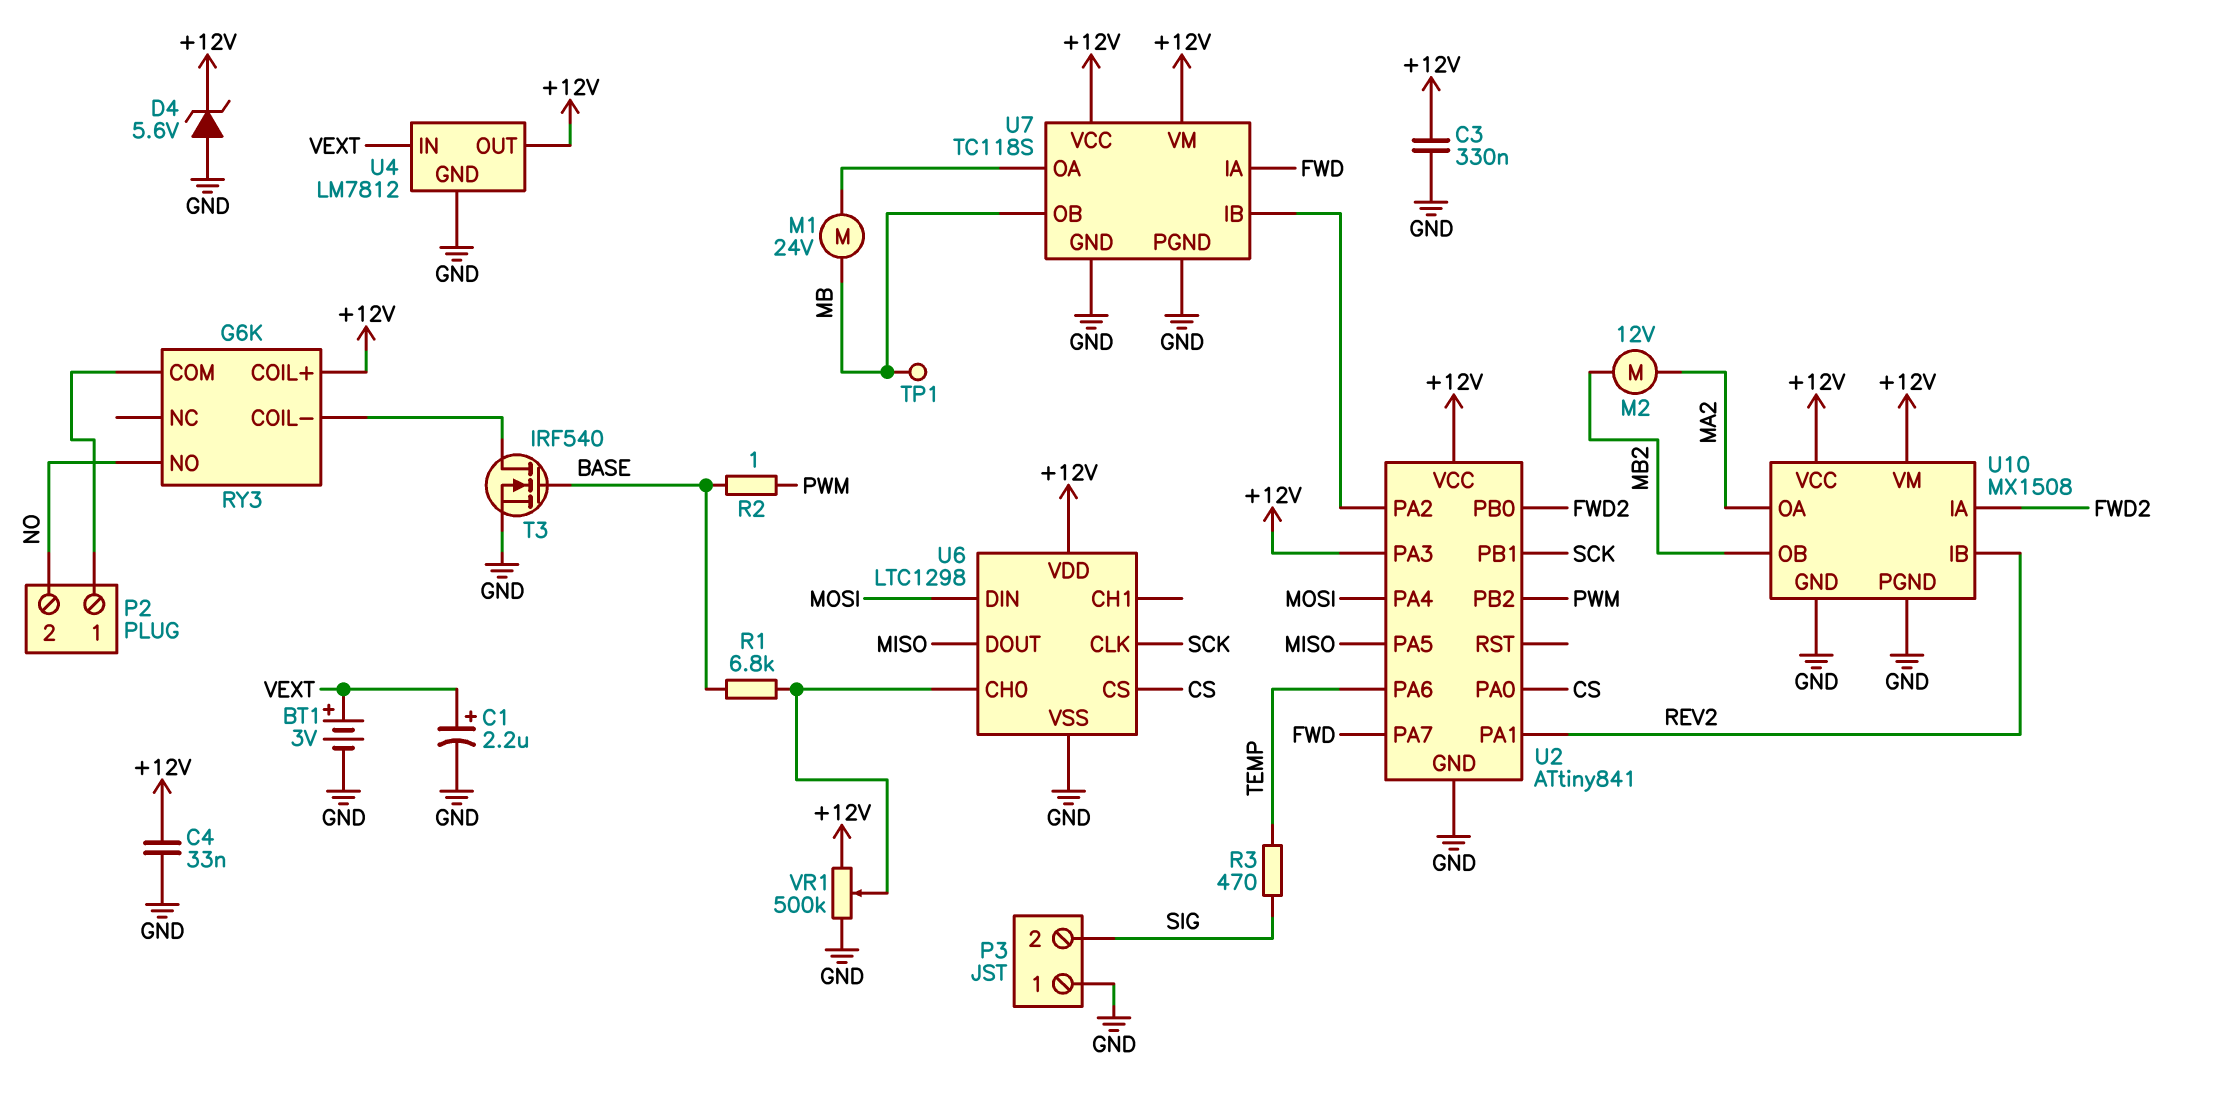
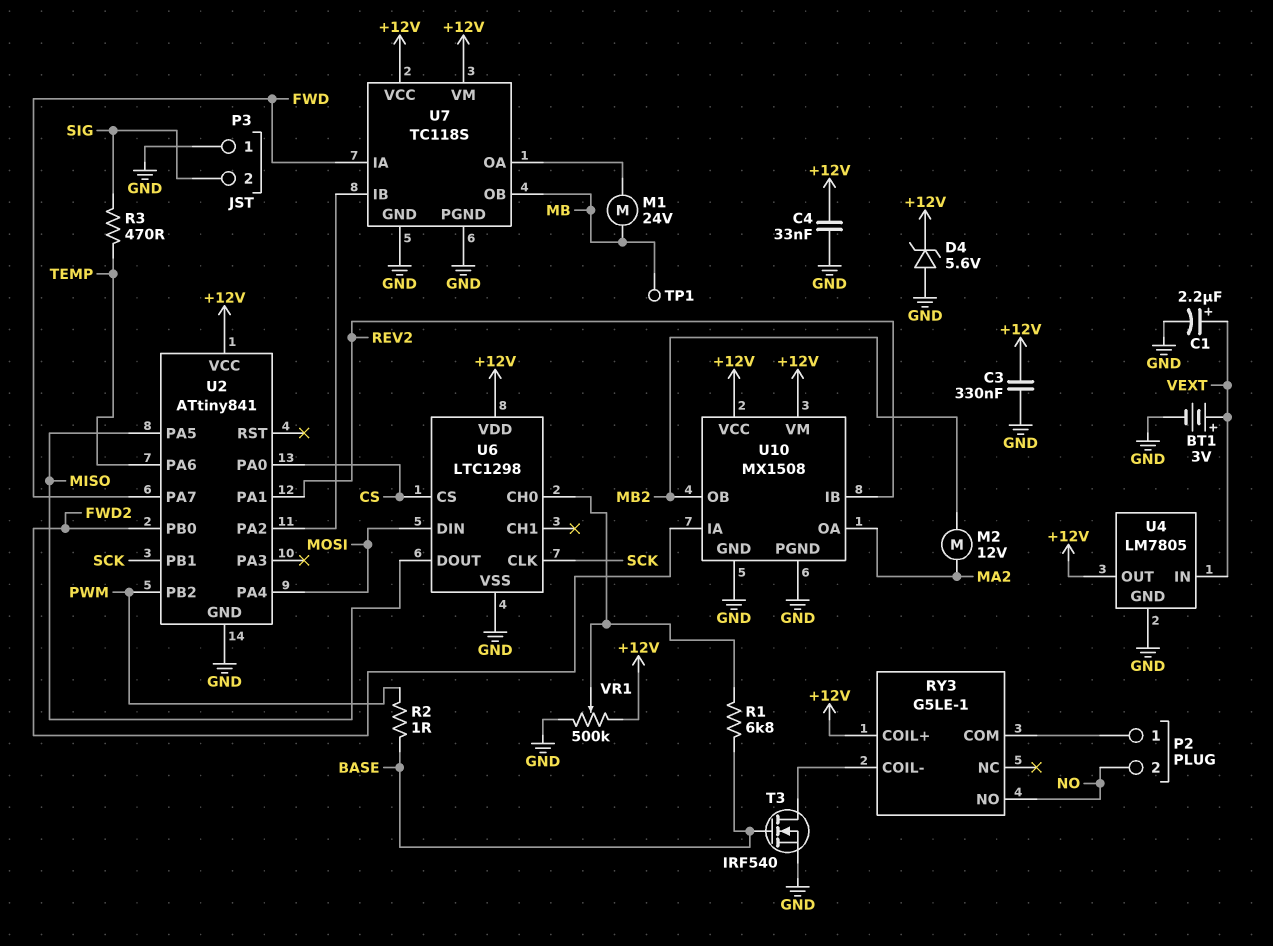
RY3: G6K -> G5LE-1
U2 pin PA3: +12V -> none
U4: LM7812 -> LM7805

